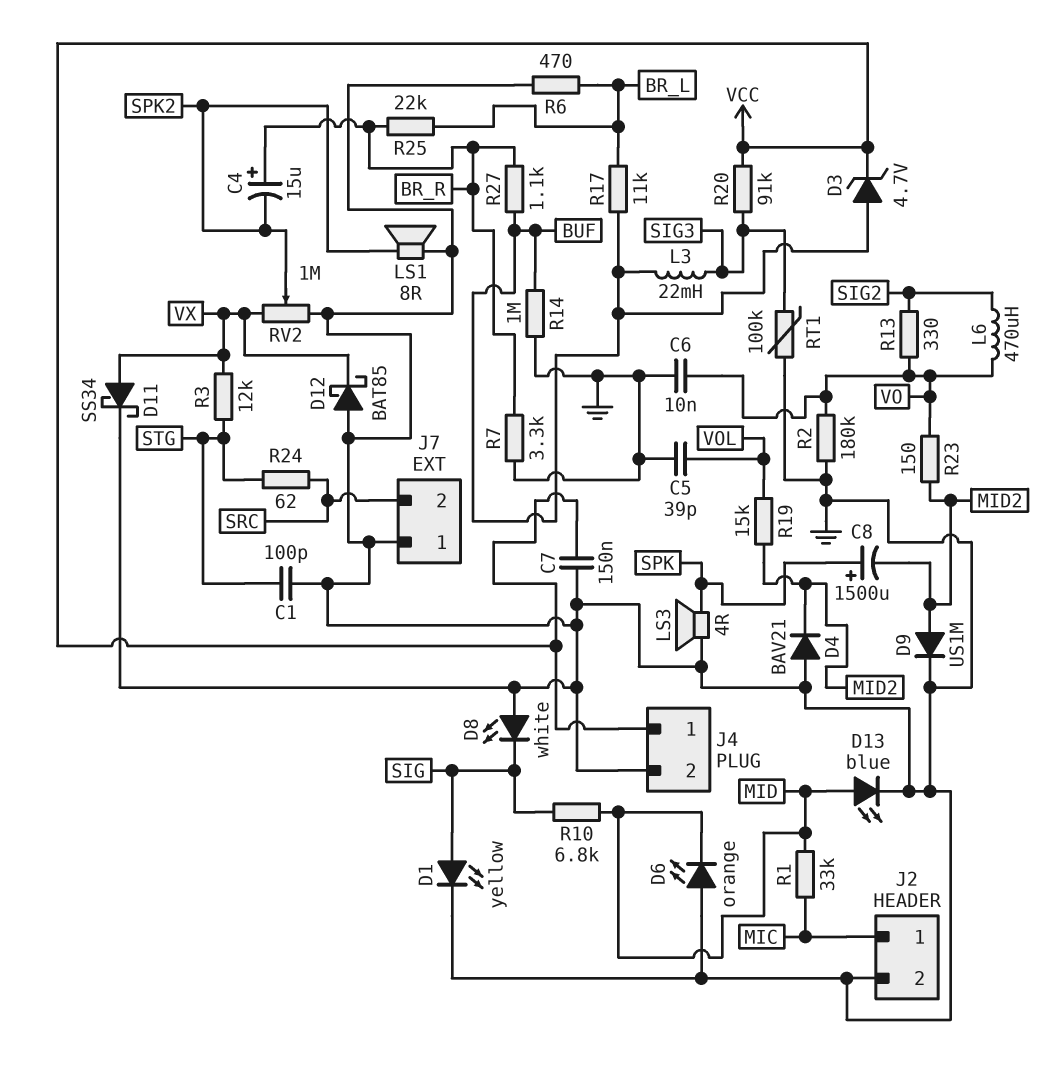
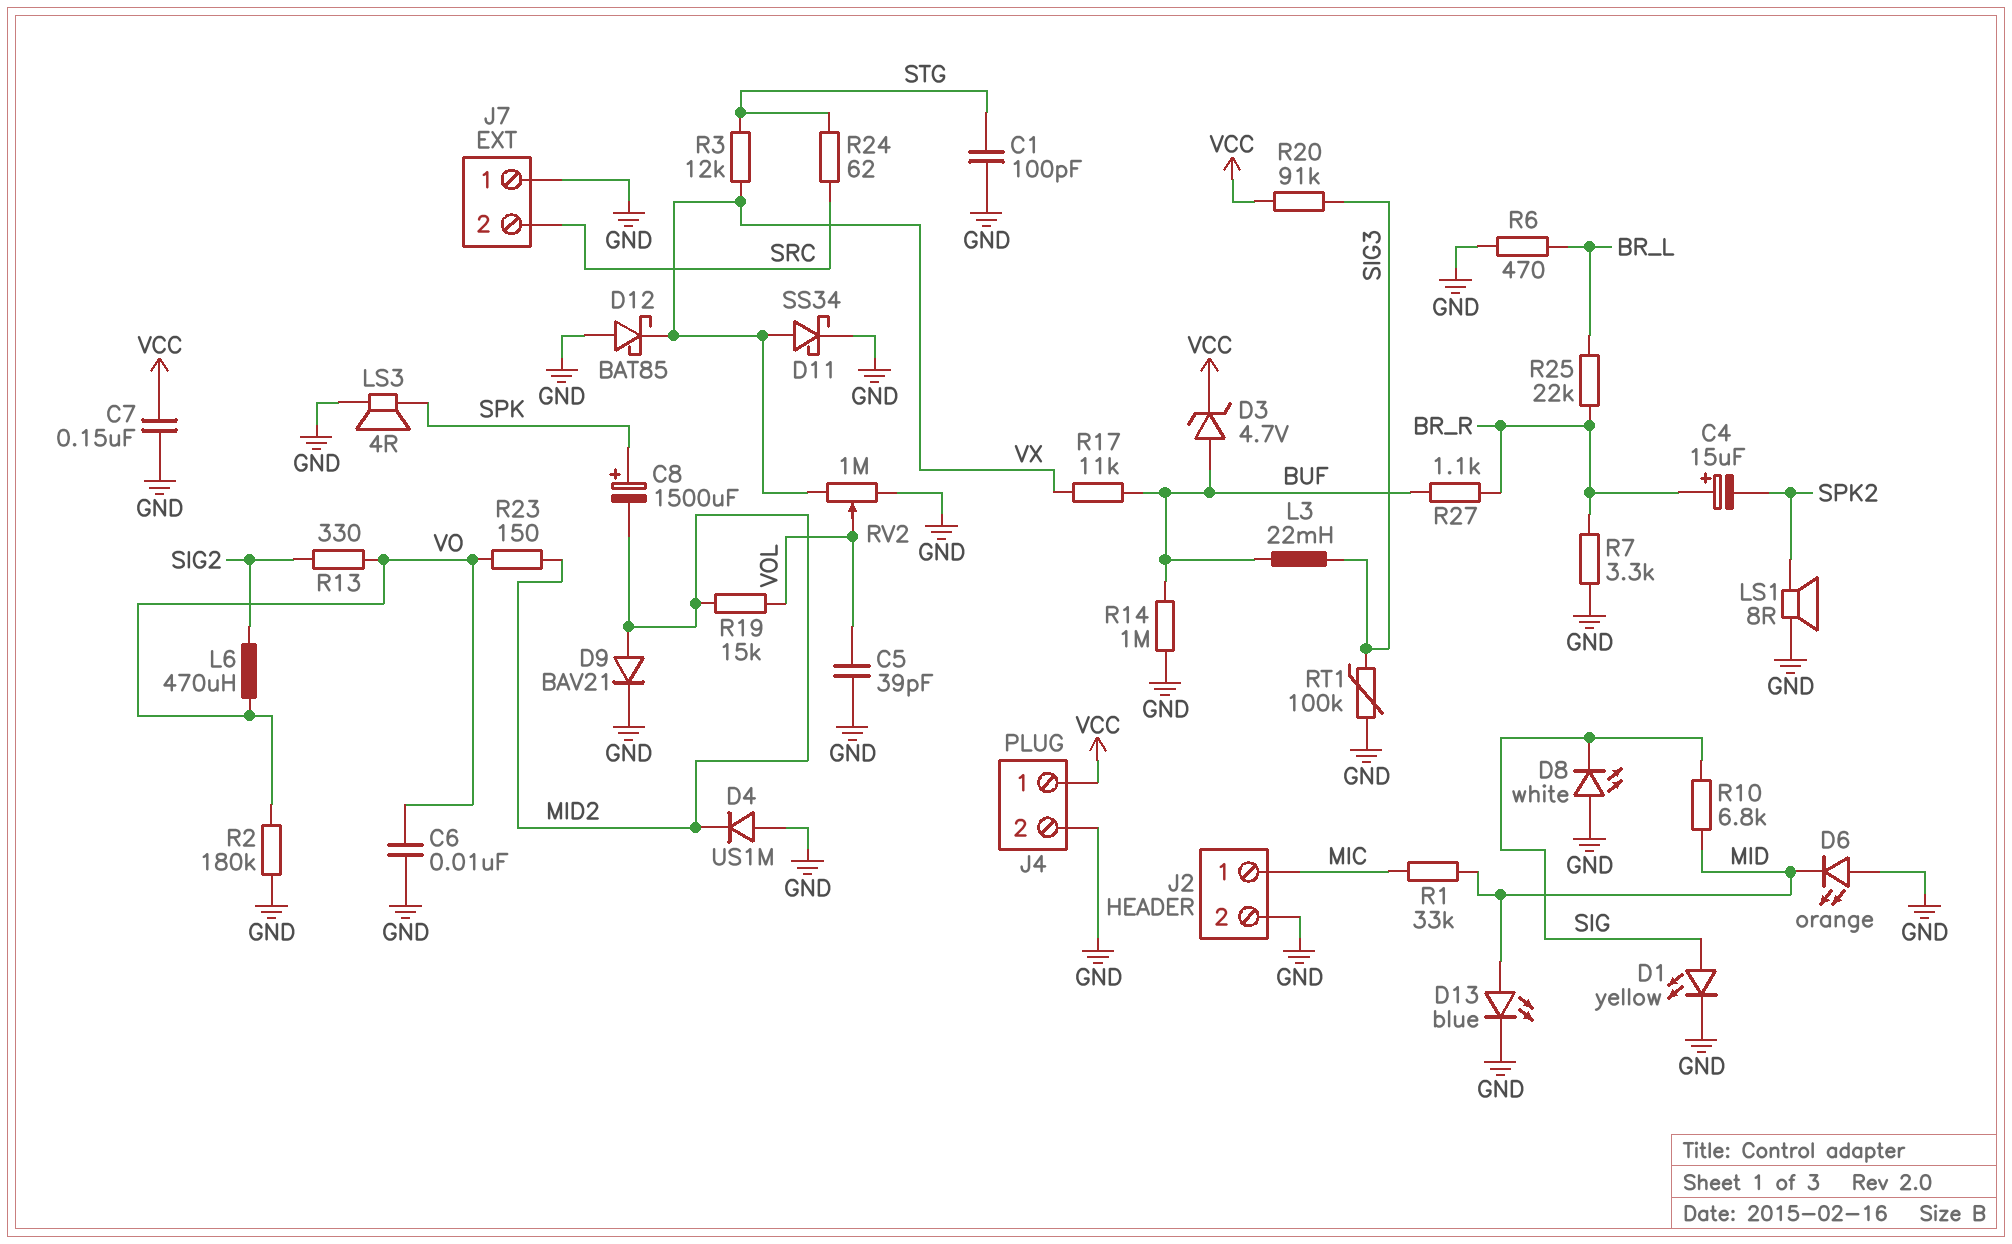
D4: diode BAV21 (A GND, K MID2) -> diode US1M (A GND, K MID2)
D9: diode US1M (A MID2, K GND) -> diode BAV21 (A MID2, K GND)
R17: 11k (BR_L, BUF) -> 11k (BUF, VX)
RV2: 1M (GND, VX, wiper SPK2) -> 1M (GND, VX, wiper VOL)

